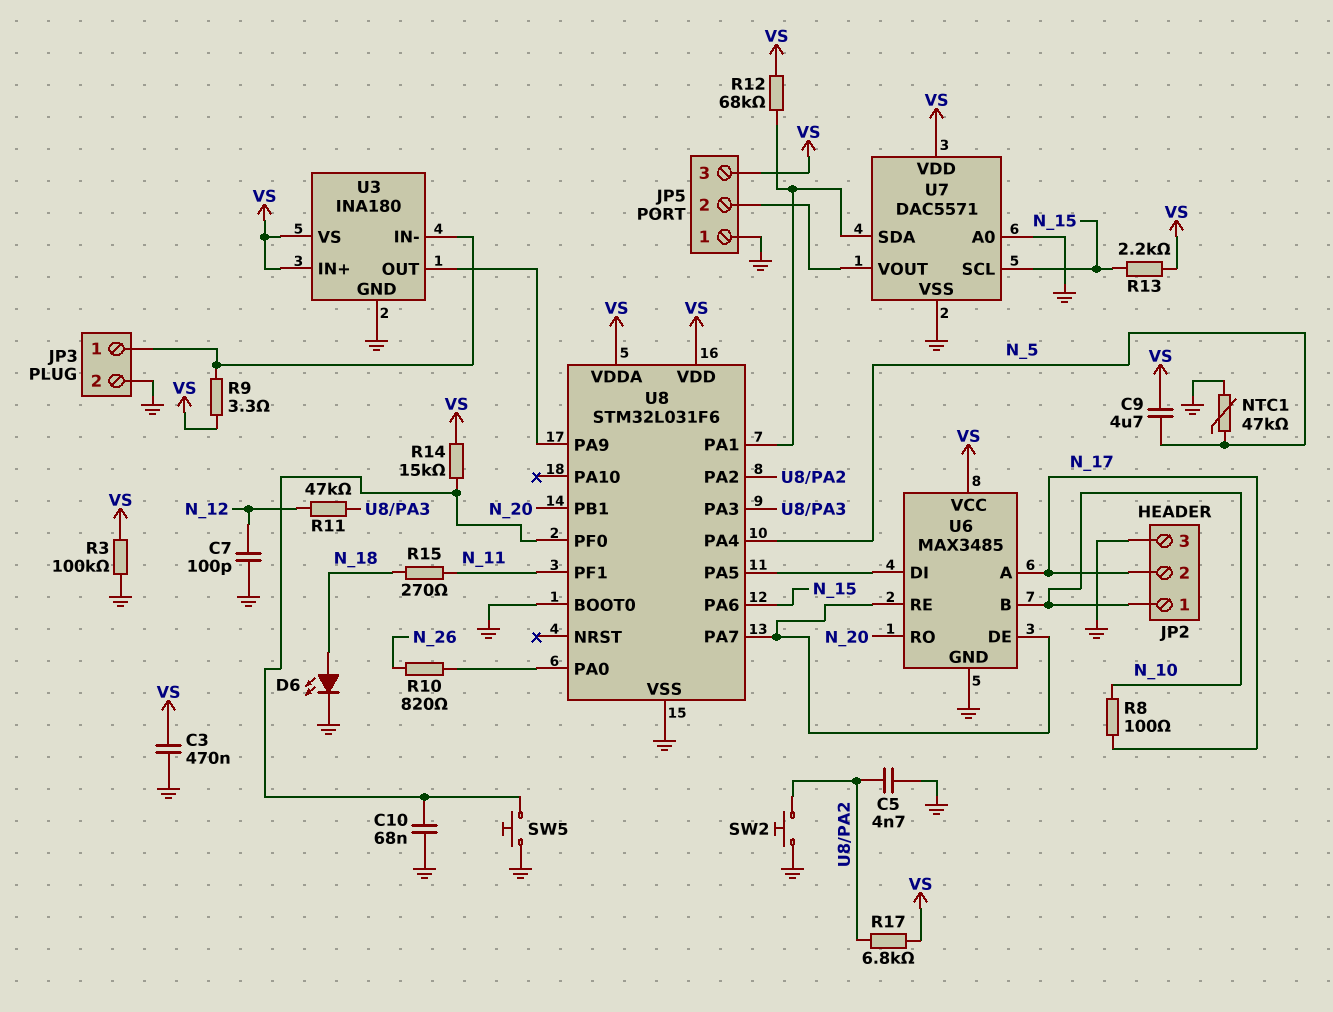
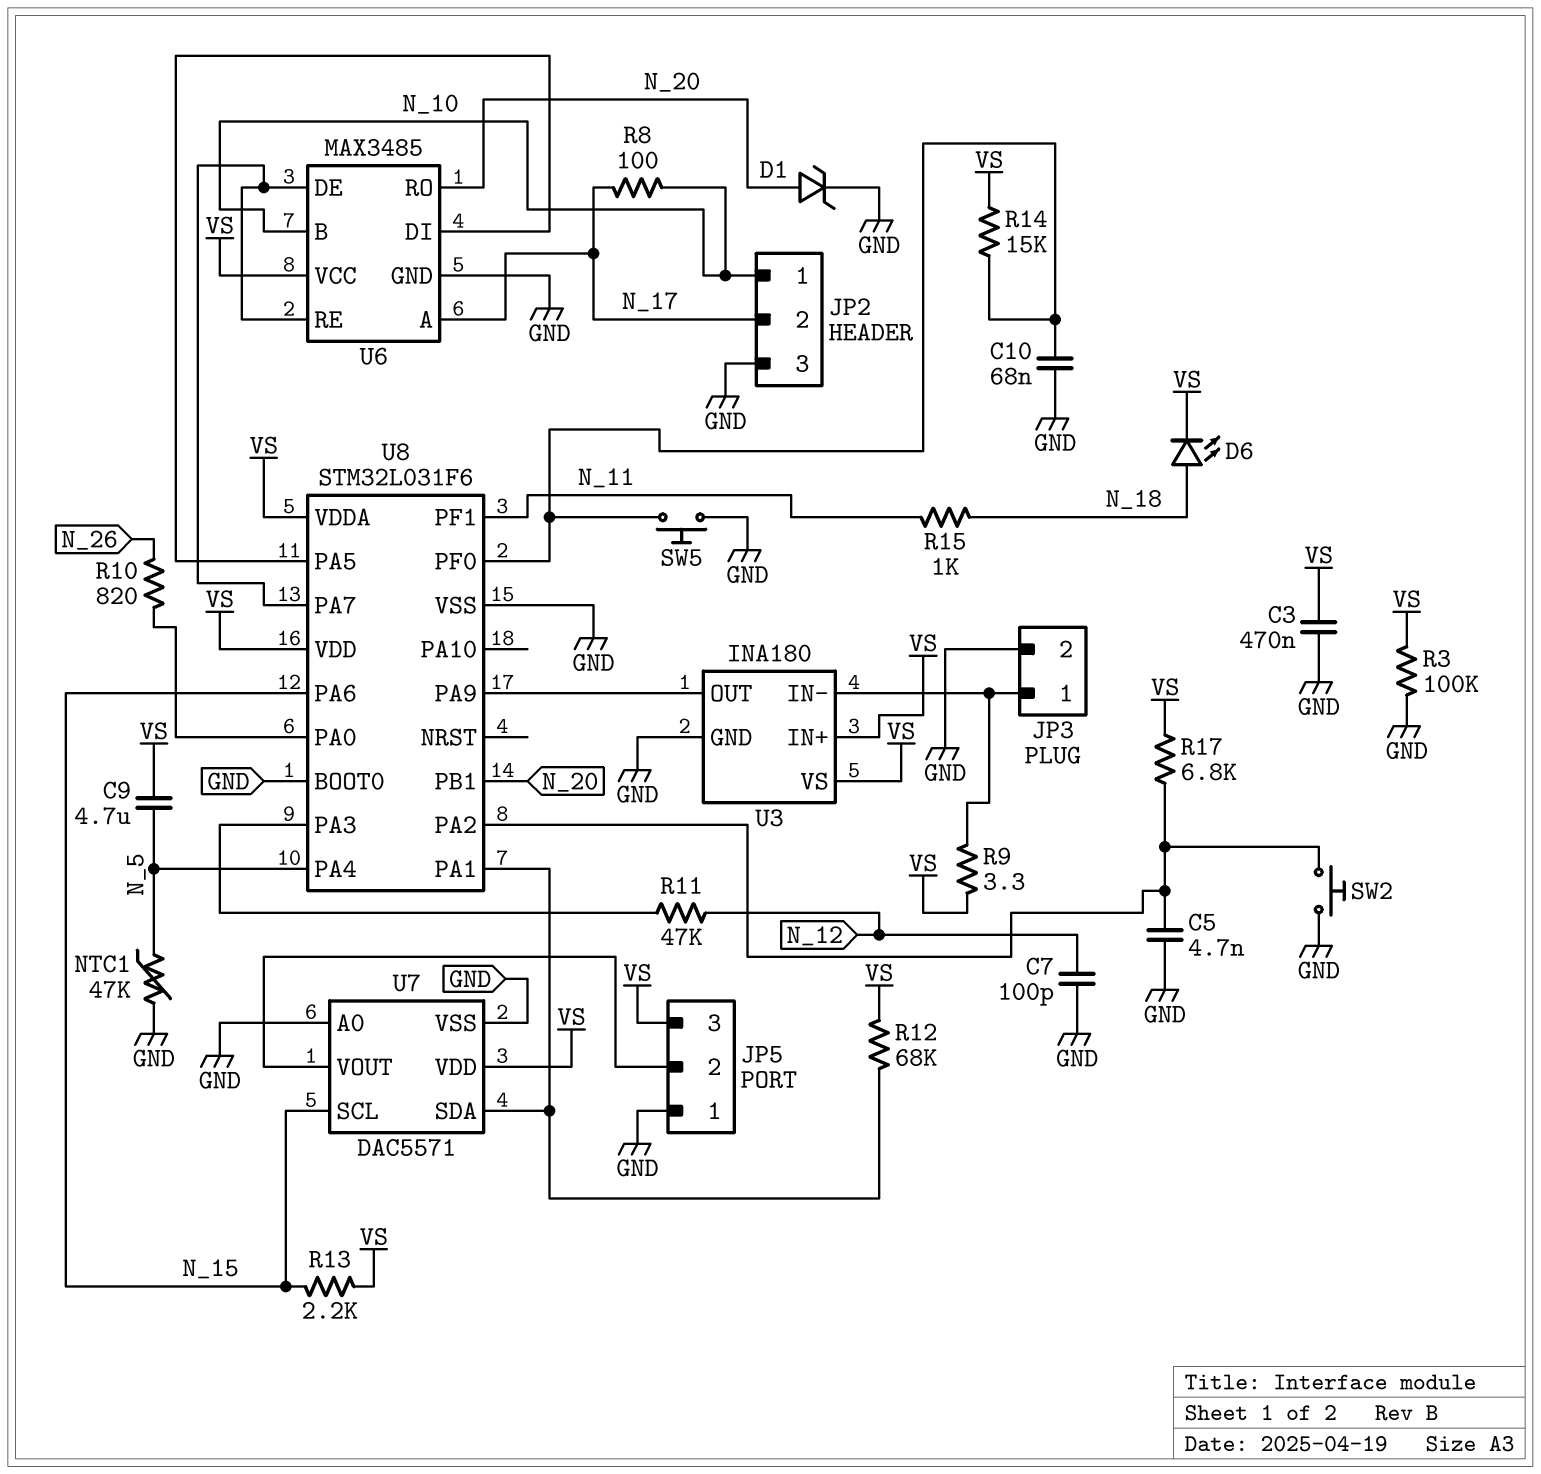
D1: none -> zener (A N_20, K GND)
D6: LED (A N_18, K GND) -> LED (A N_18, K VS)
R15: 270 (N_11, N_18) -> 1k (N_11, N_18)

